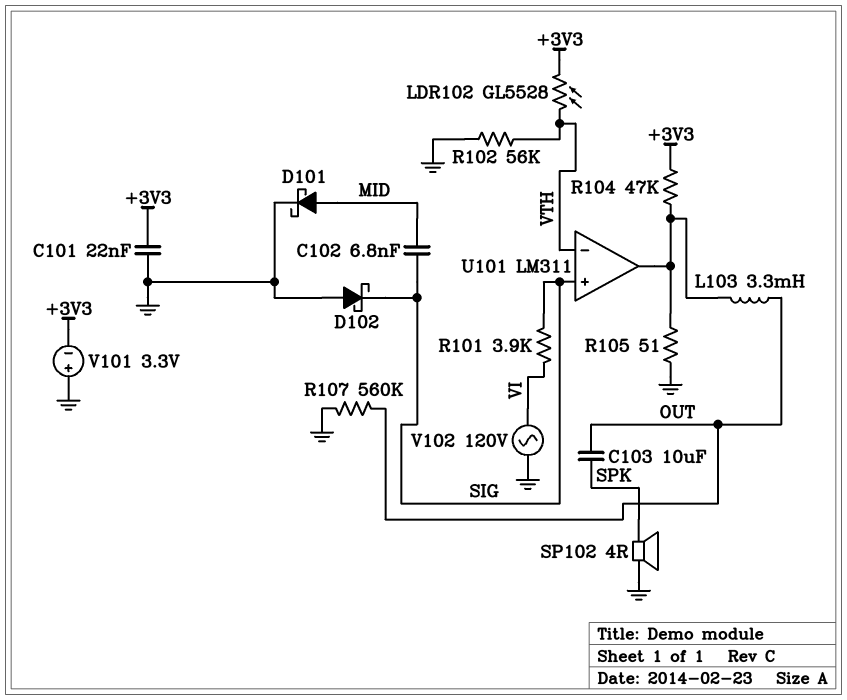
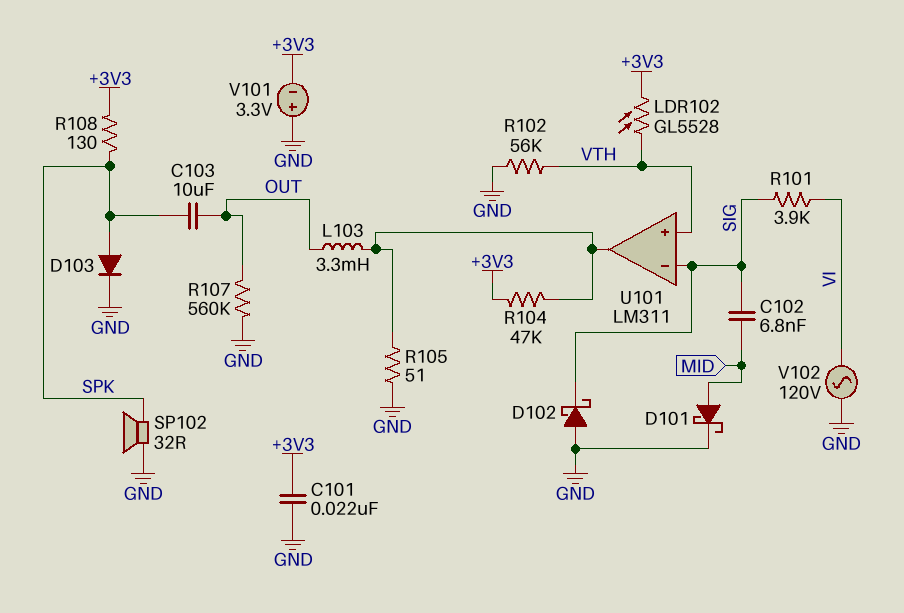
D103: none -> diode (A SPK, K GND)
R108: none -> 130 (+3V3, SPK)
SP102: speaker 4R (GND, SPK) -> speaker 32R (GND, SPK)
U101 pin in+: SIG -> VTH
U101 pin in-: VTH -> SIG

